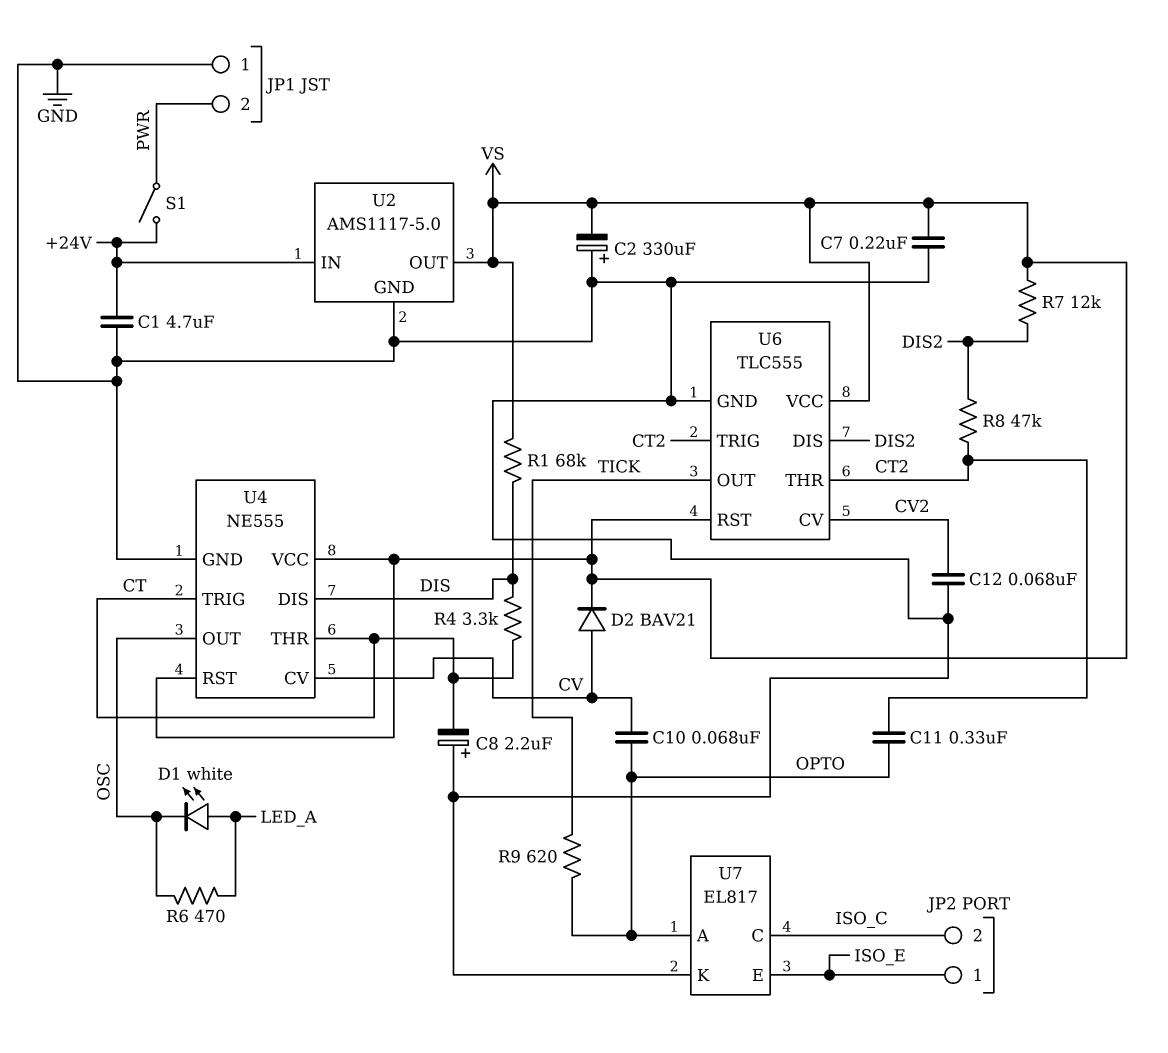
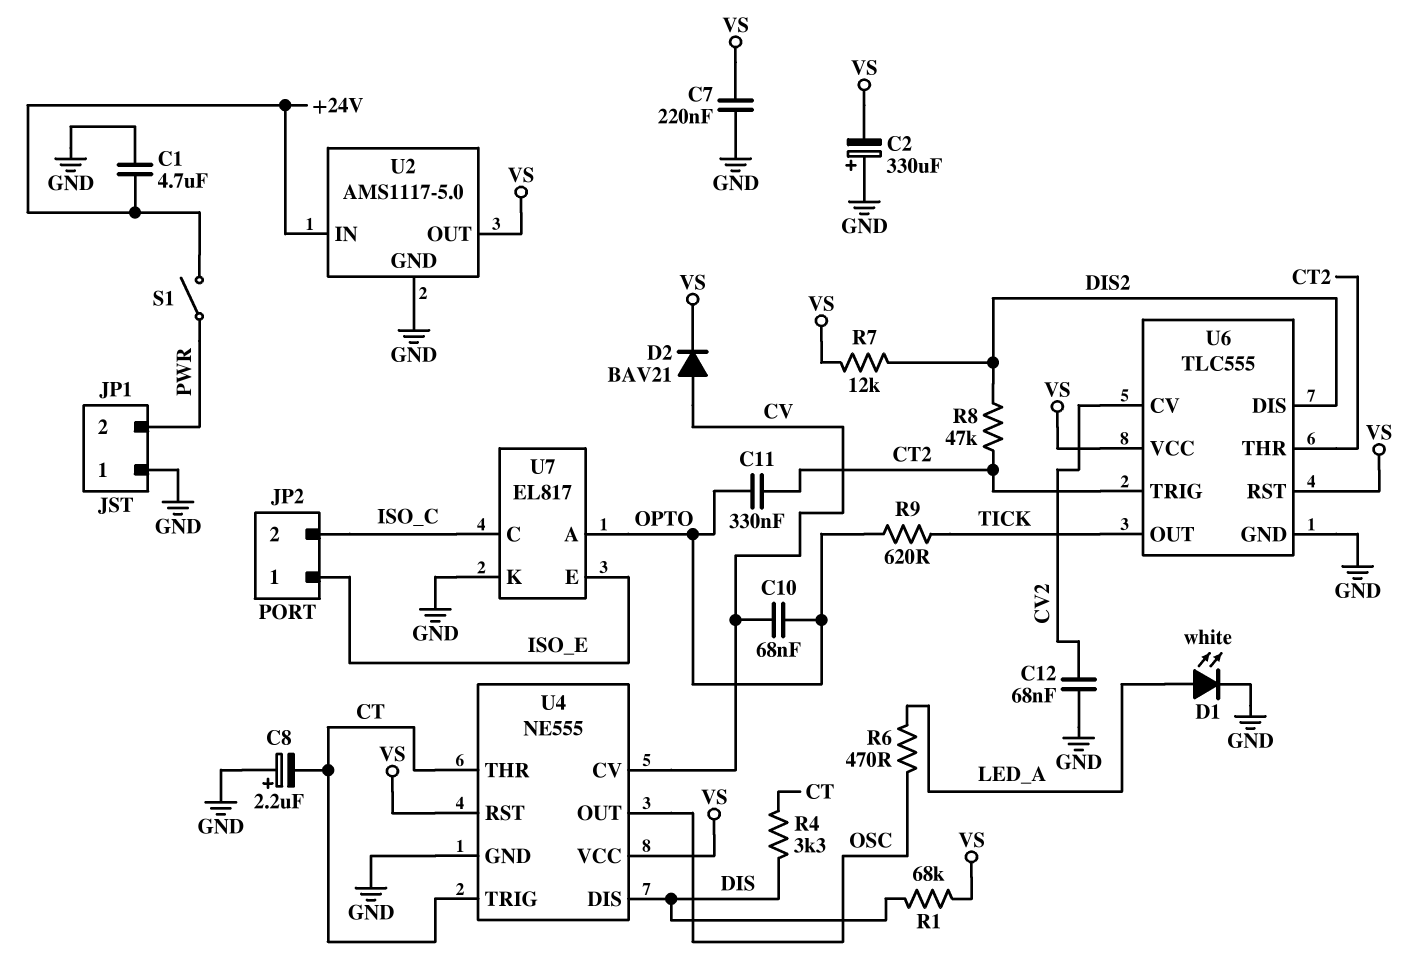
D1: LED white (A LED_A, K OSC) -> LED white (A LED_A, K GND)

